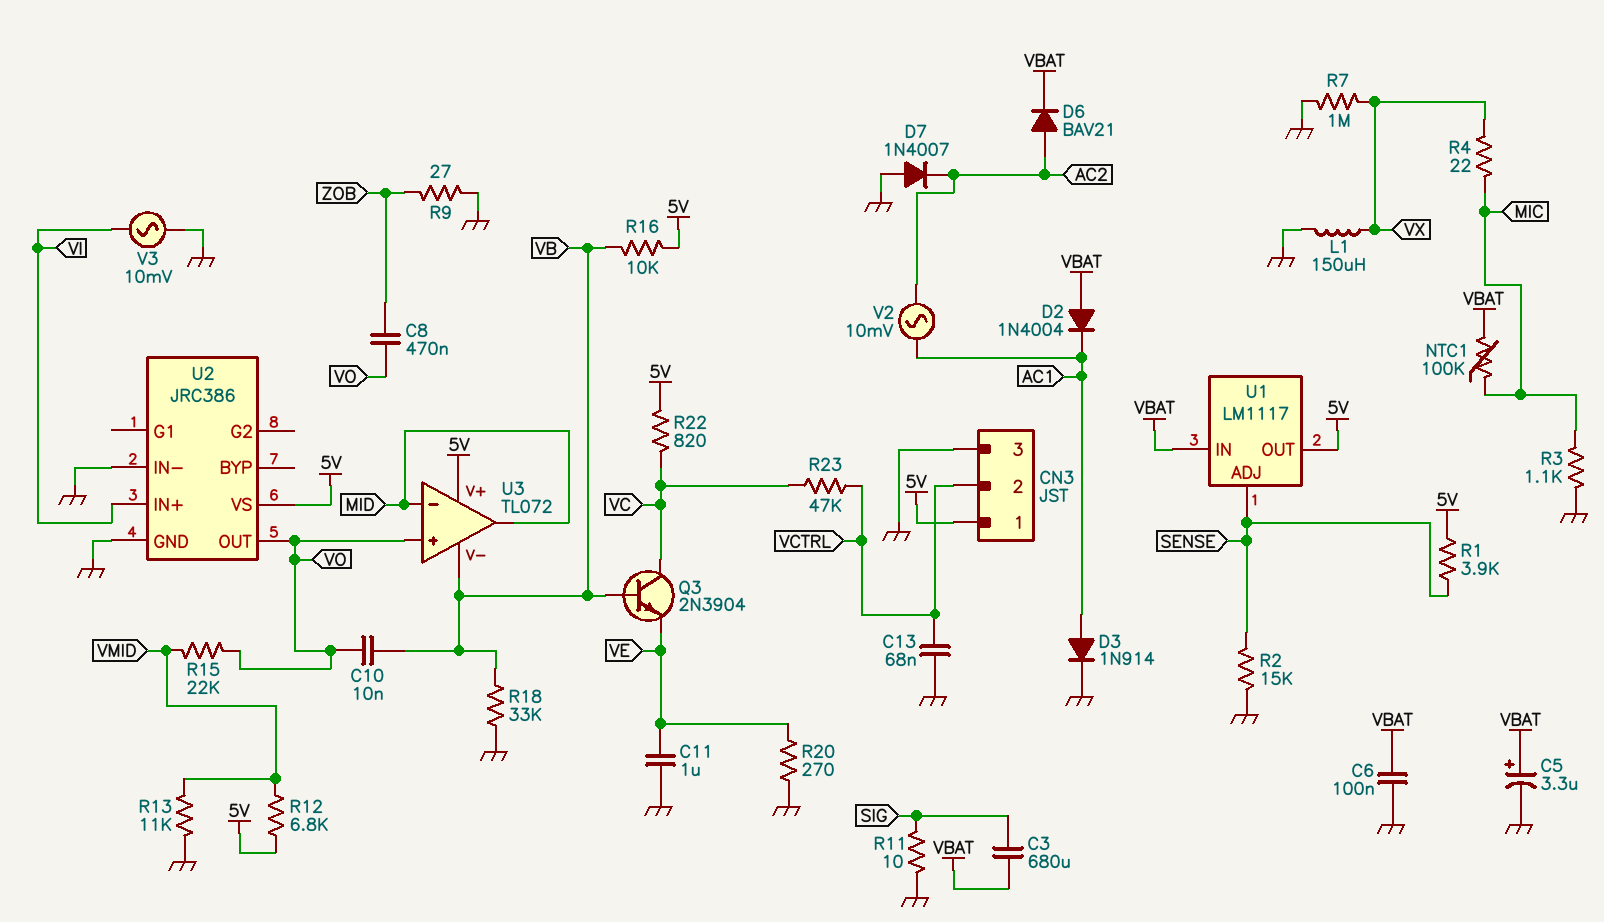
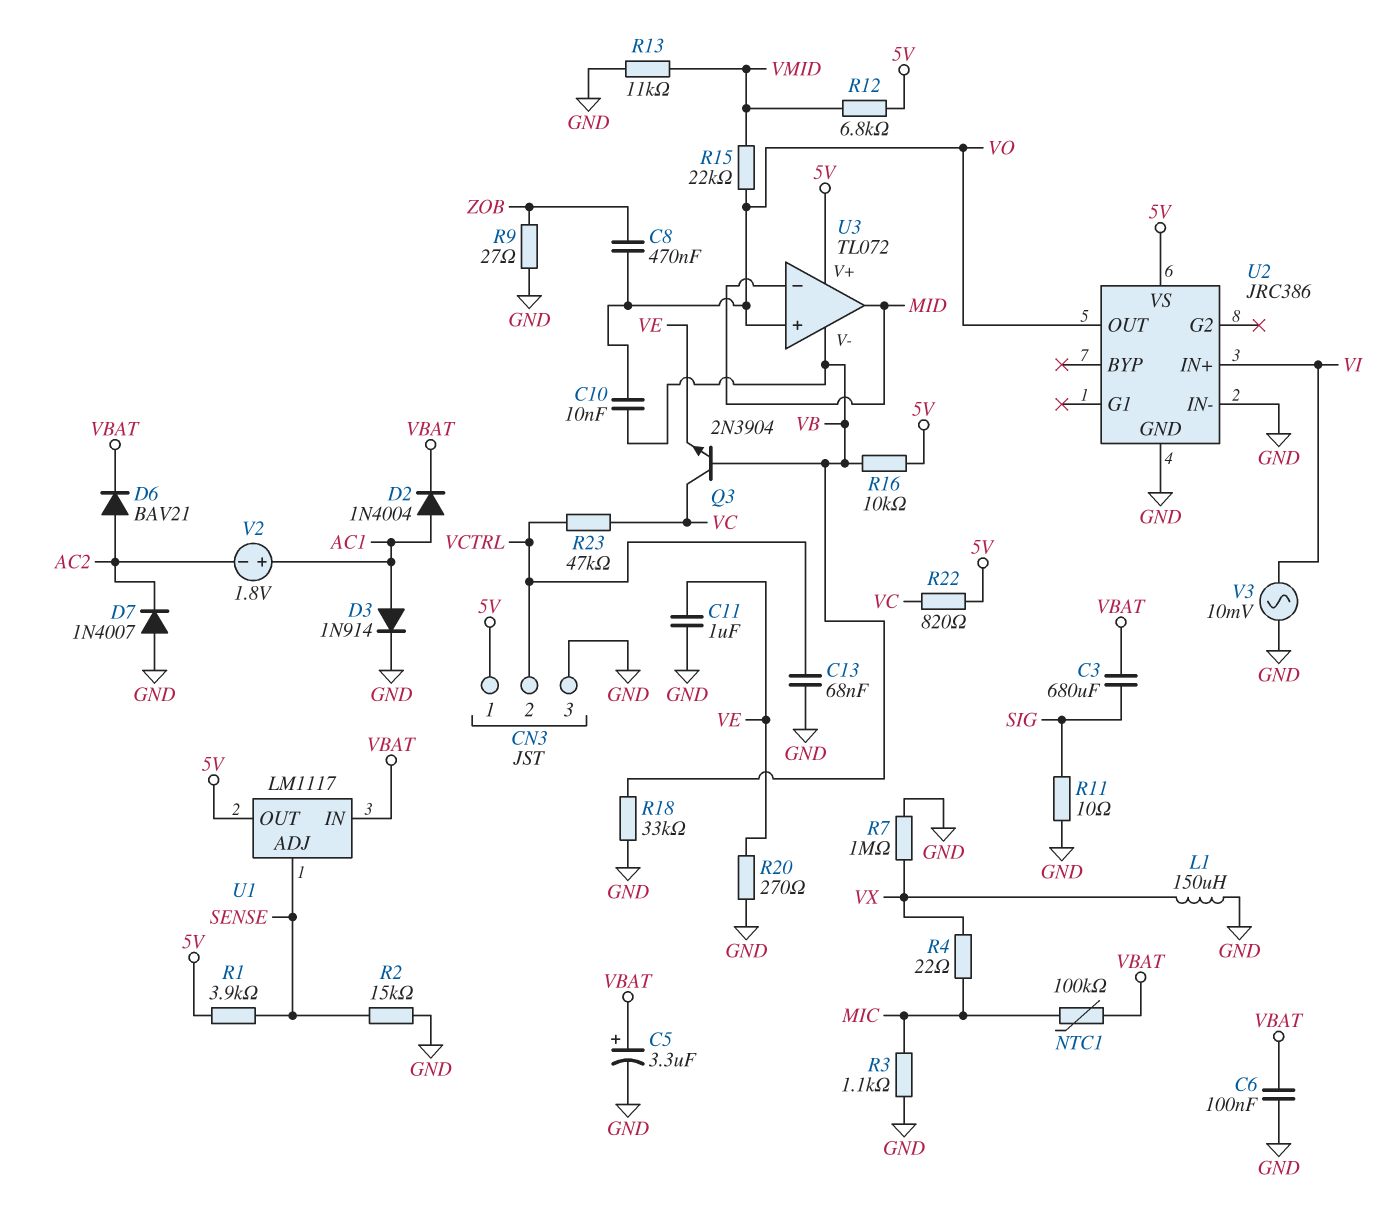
D2: diode 1N4004 (A VBAT, K AC1) -> diode 1N4004 (A AC1, K VBAT)
V2: AC 10mV (AC1, AC2) -> 1.8V (plus AC1, minus AC2)

